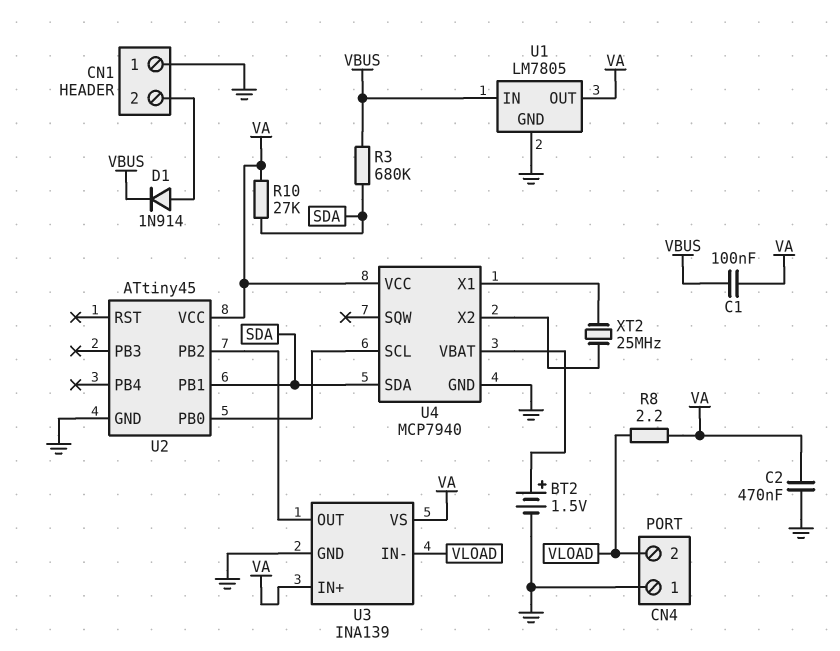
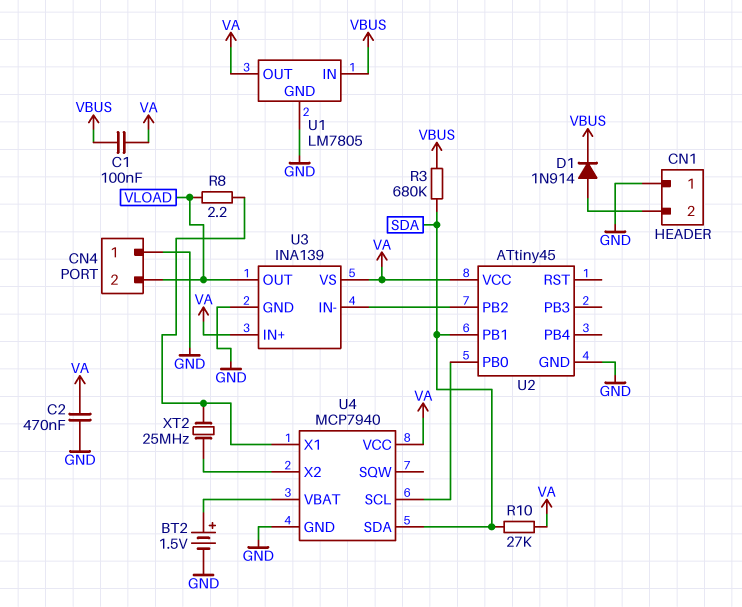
R8: 2.2 (VA, VLOAD) -> 2.2 (U4/X1, VLOAD)
U3 pin IN-: VLOAD -> U2/PB2
U3 pin OUT: U2/PB2 -> VLOAD

